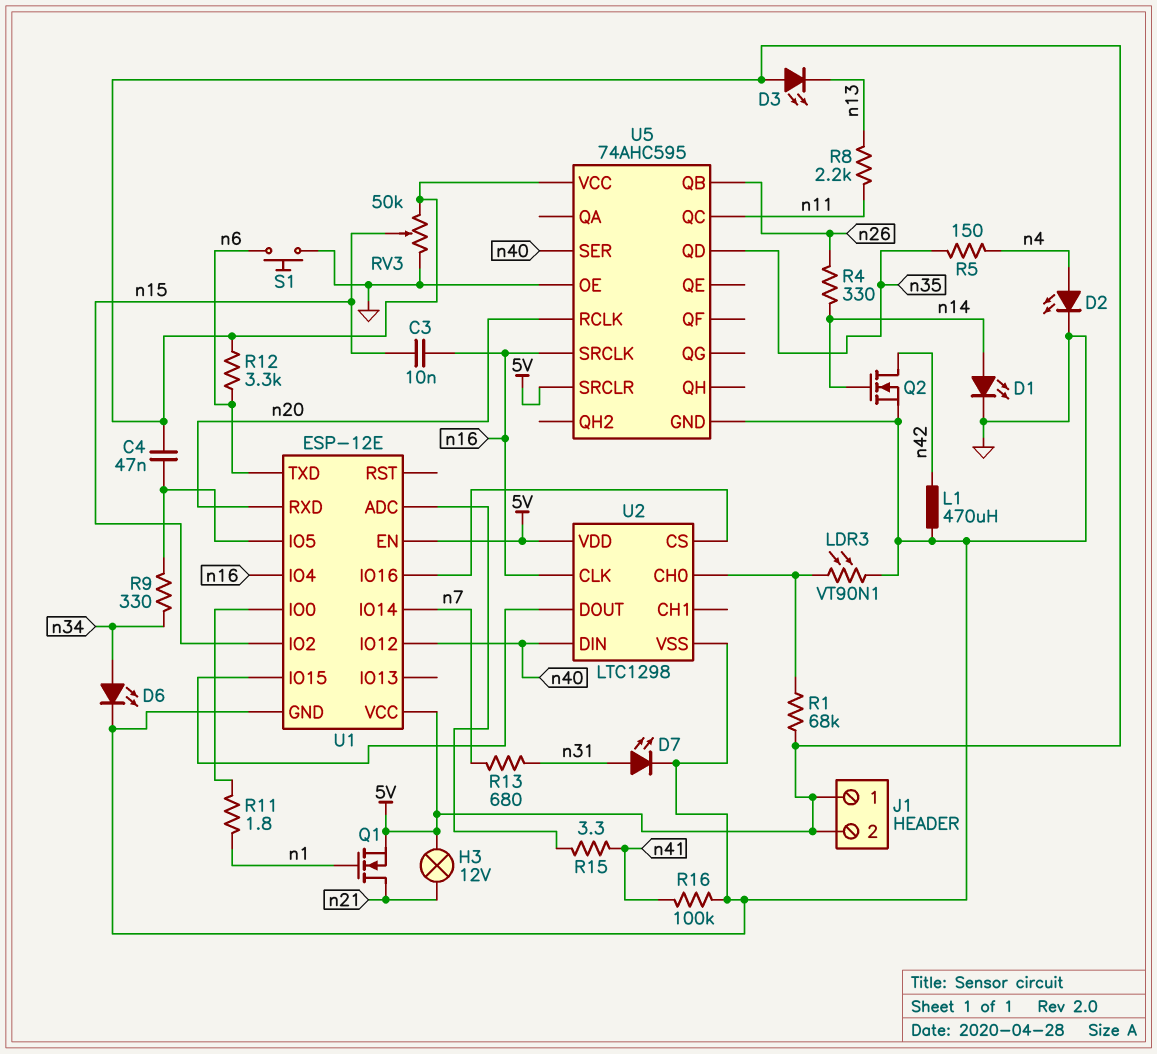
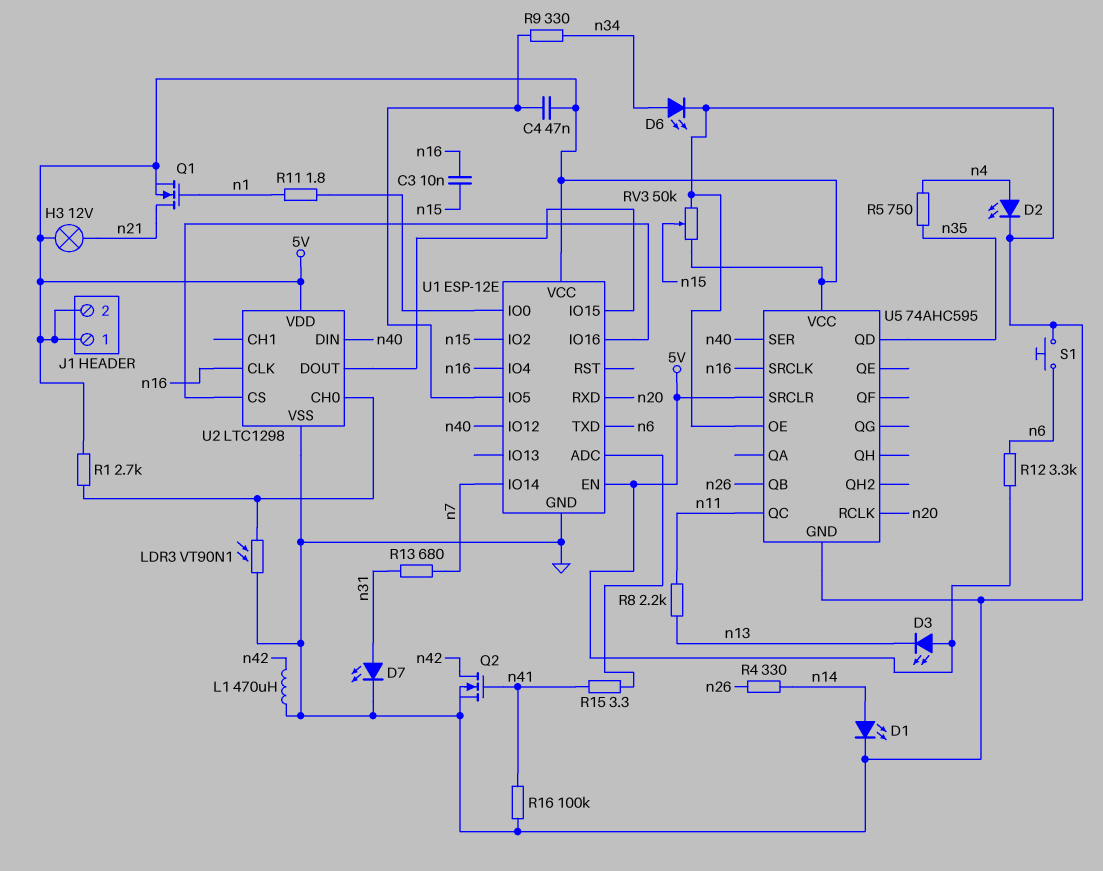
Q2: NMOS (G n14, D n42, S GND) -> NMOS (G n41, D n42, S GND)
R1: 68k (5V, U2/CH0) -> 2.7k (5V, U2/CH0)
R5: 150 (n4, n35) -> 750 (n4, n35)

